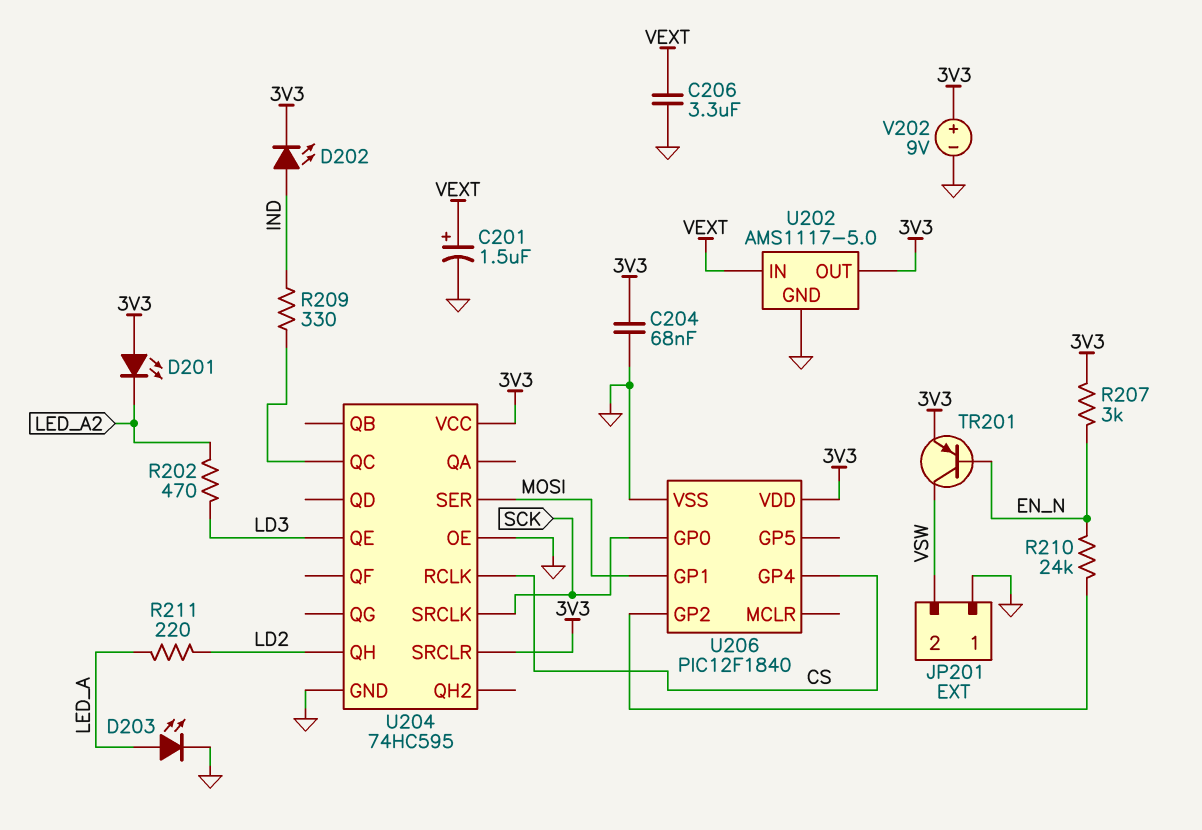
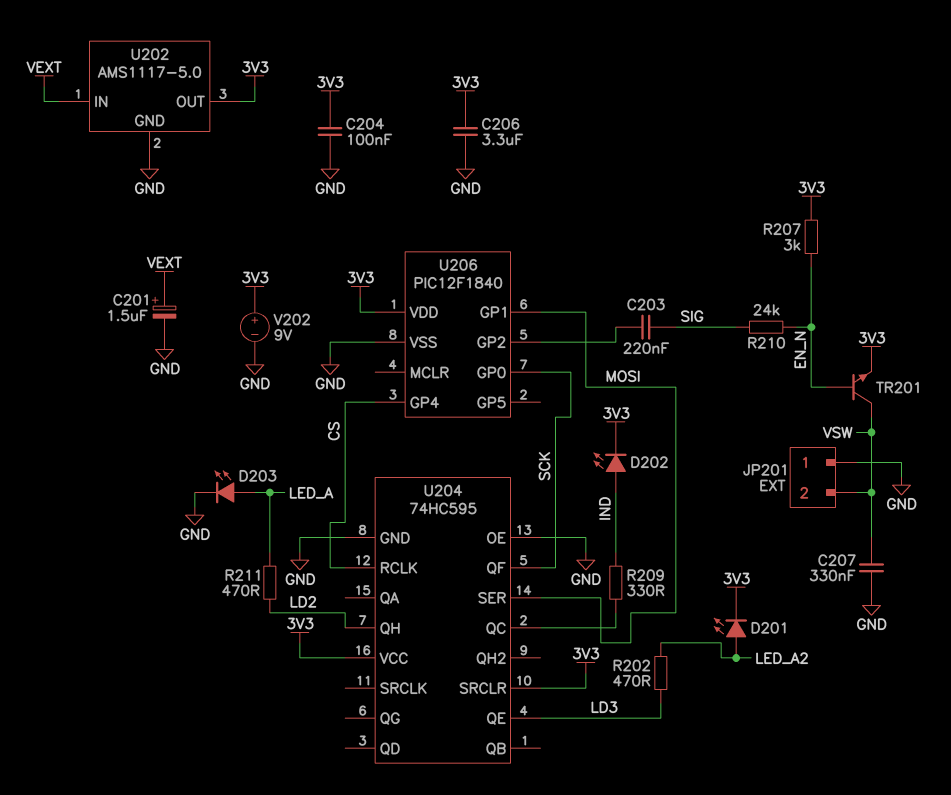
C203: none -> 220nF (SIG, U206/GP2)
C204: 68nF (3V3, GND) -> 100nF (3V3, GND)
C206: 3.3uF (GND, VEXT) -> 3.3uF (3V3, GND)
C207: none -> 330nF (GND, VSW)
D201: LED (A 3V3, K LED_A2) -> LED (A LED_A2, K 3V3)
R210: 24k (EN_N, U206/GP2) -> 24k (EN_N, SIG)
R211: 220 (LD2, LED_A) -> 470 (LD2, LED_A)
TR201: PNP (B EN_N, C VSW, E 3V3) -> NPN (B EN_N, C VSW, E 3V3)
U204 pin QF: none -> SCK
U204 pin SRCLK: SCK -> none

